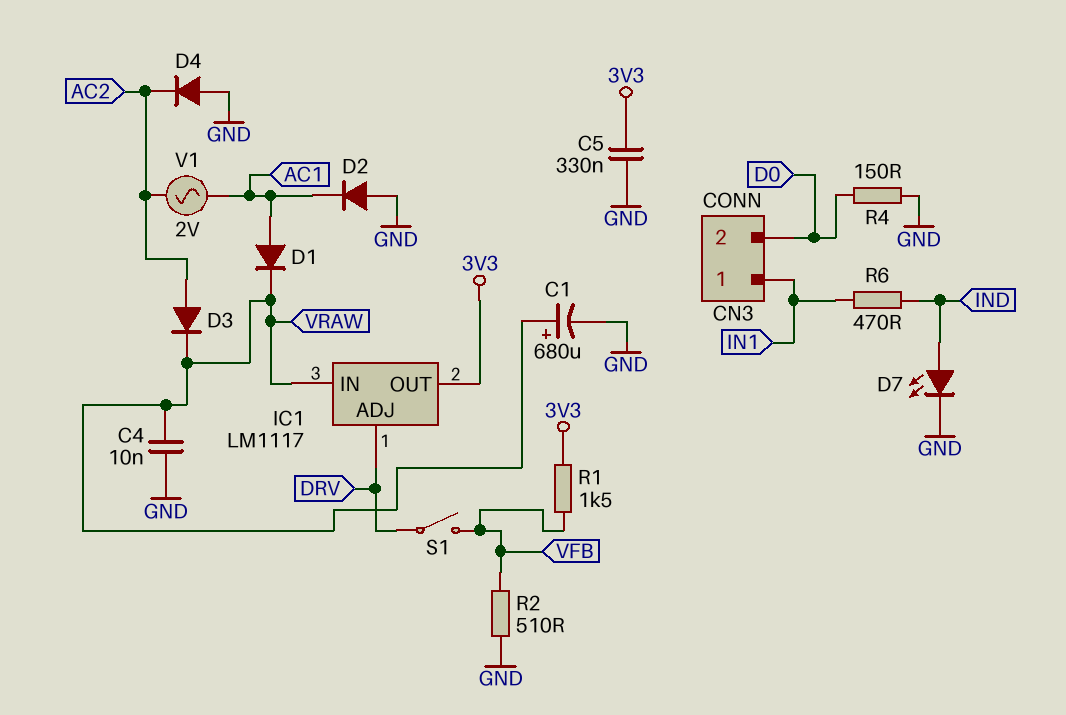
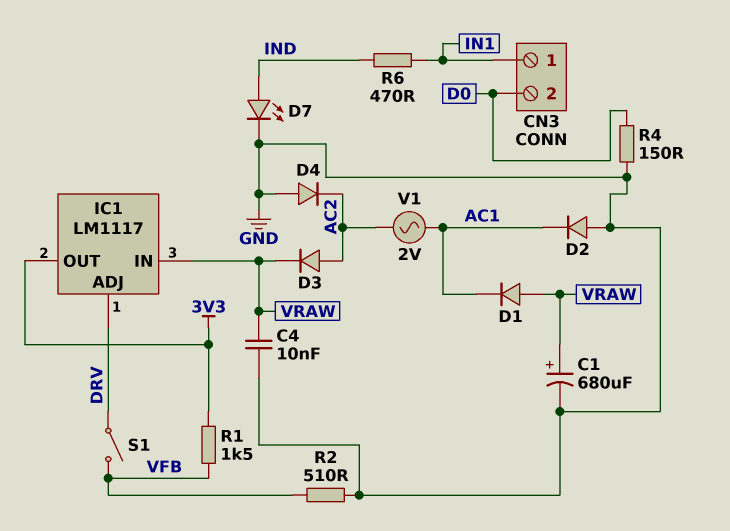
C5: 330nF (3V3, GND) -> none
D1: diode (A AC1, K VRAW) -> diode (A VRAW, K AC1)

